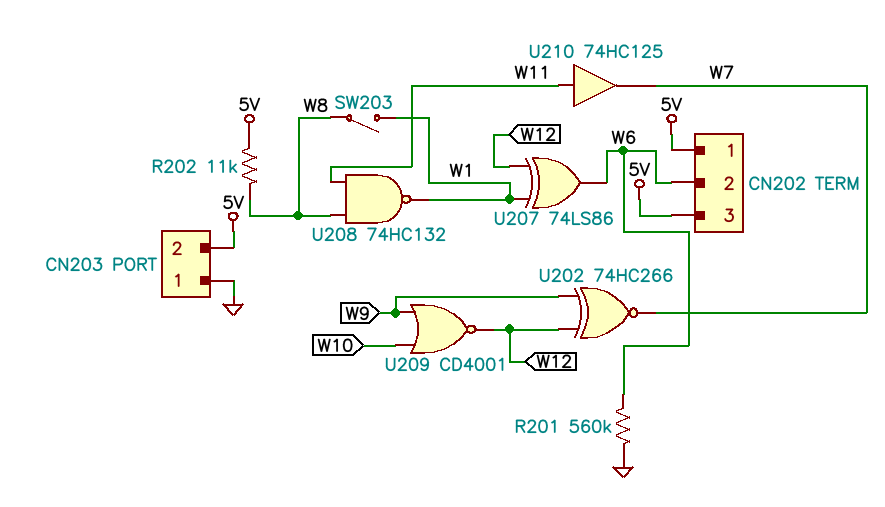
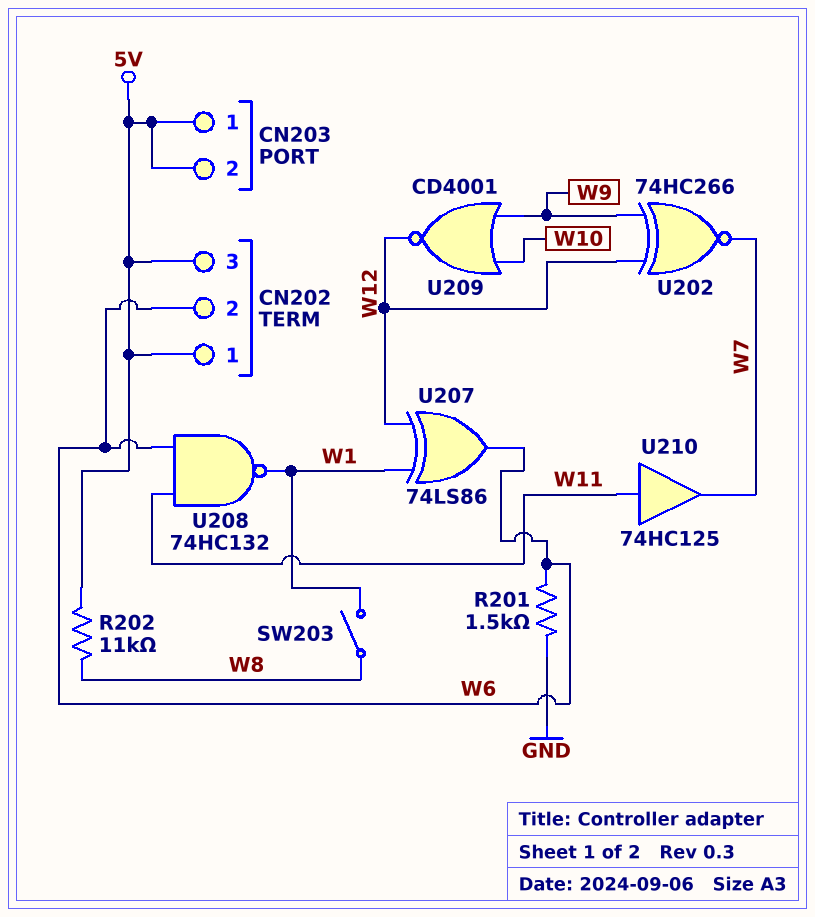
CN203 pin 1: GND -> 5V
R201: 560k (GND, W6) -> 1.5k (GND, W6)
U208: NAND 74HC132 (in W8, in W11, out W1) -> NAND 74HC132 (in W6, in W11, out W1)

